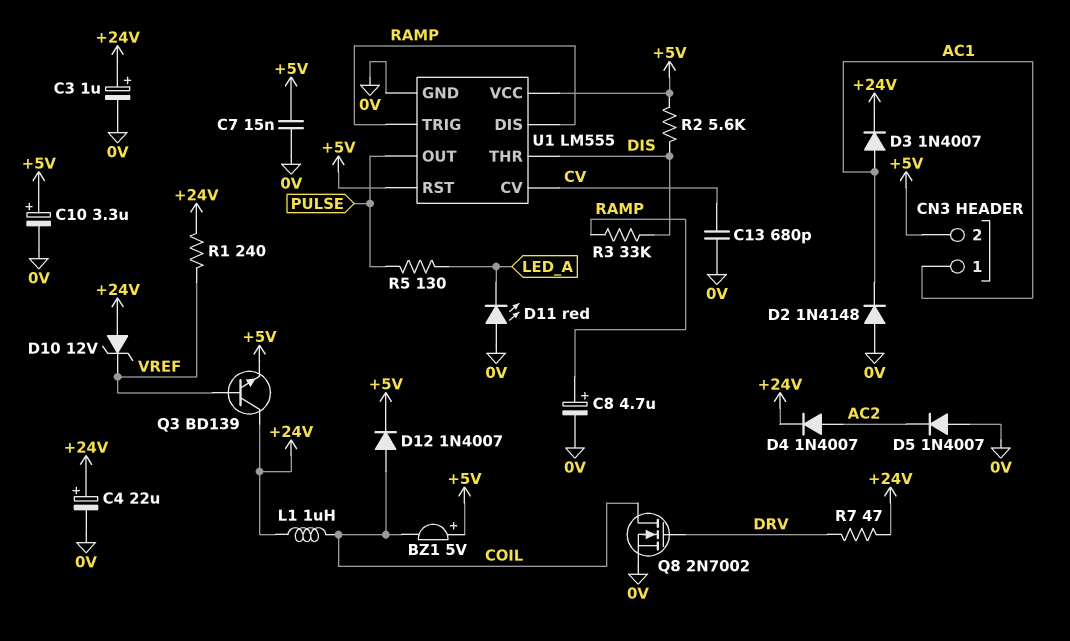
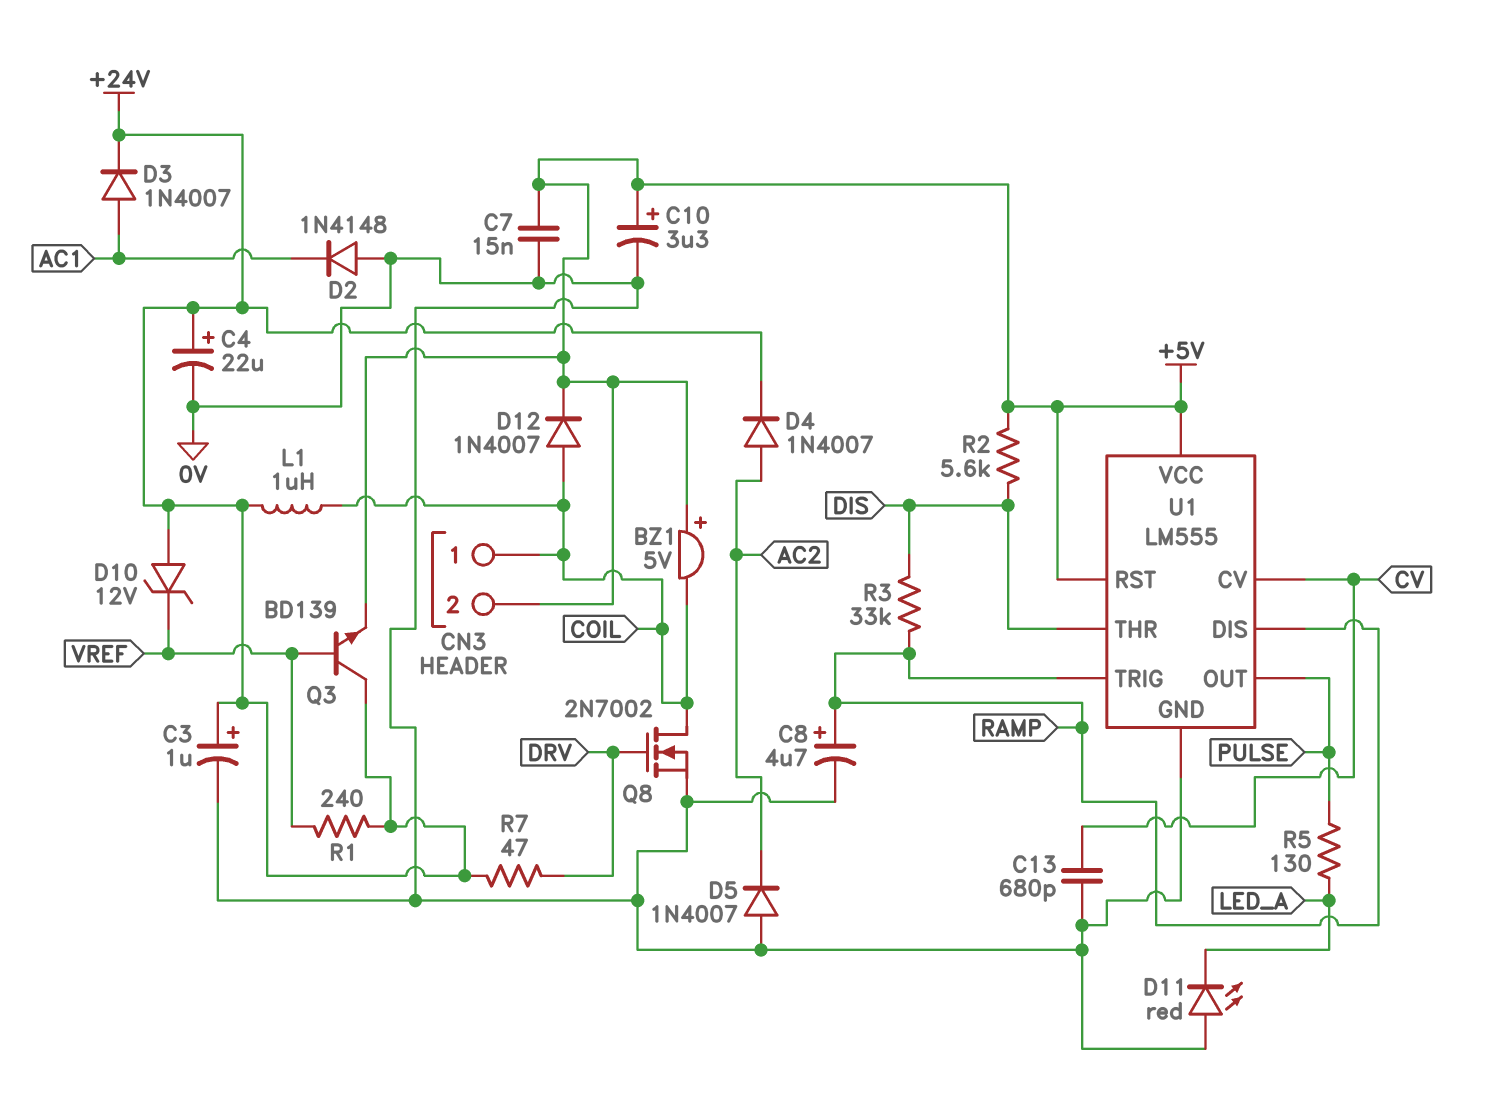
CN3 pin 1: AC1 -> COIL

